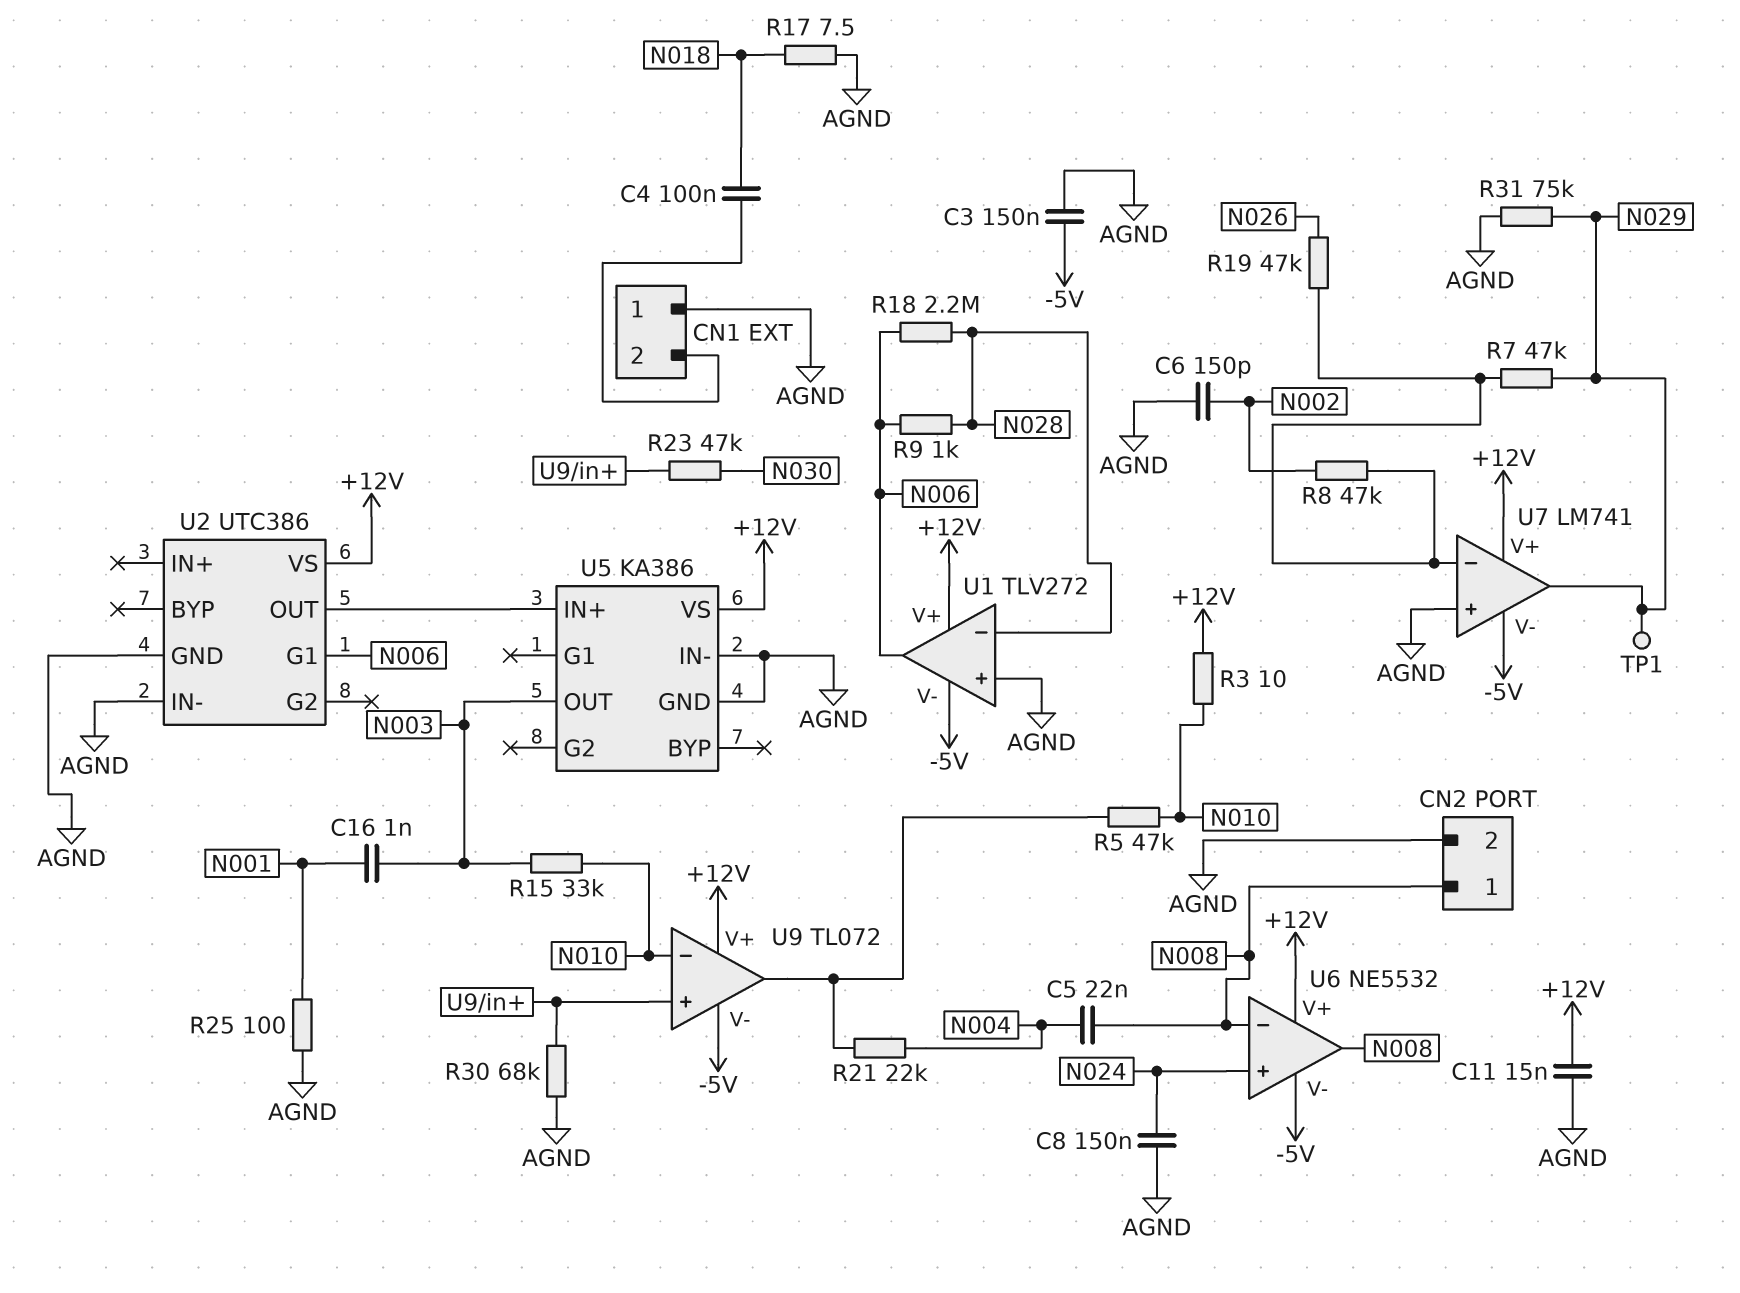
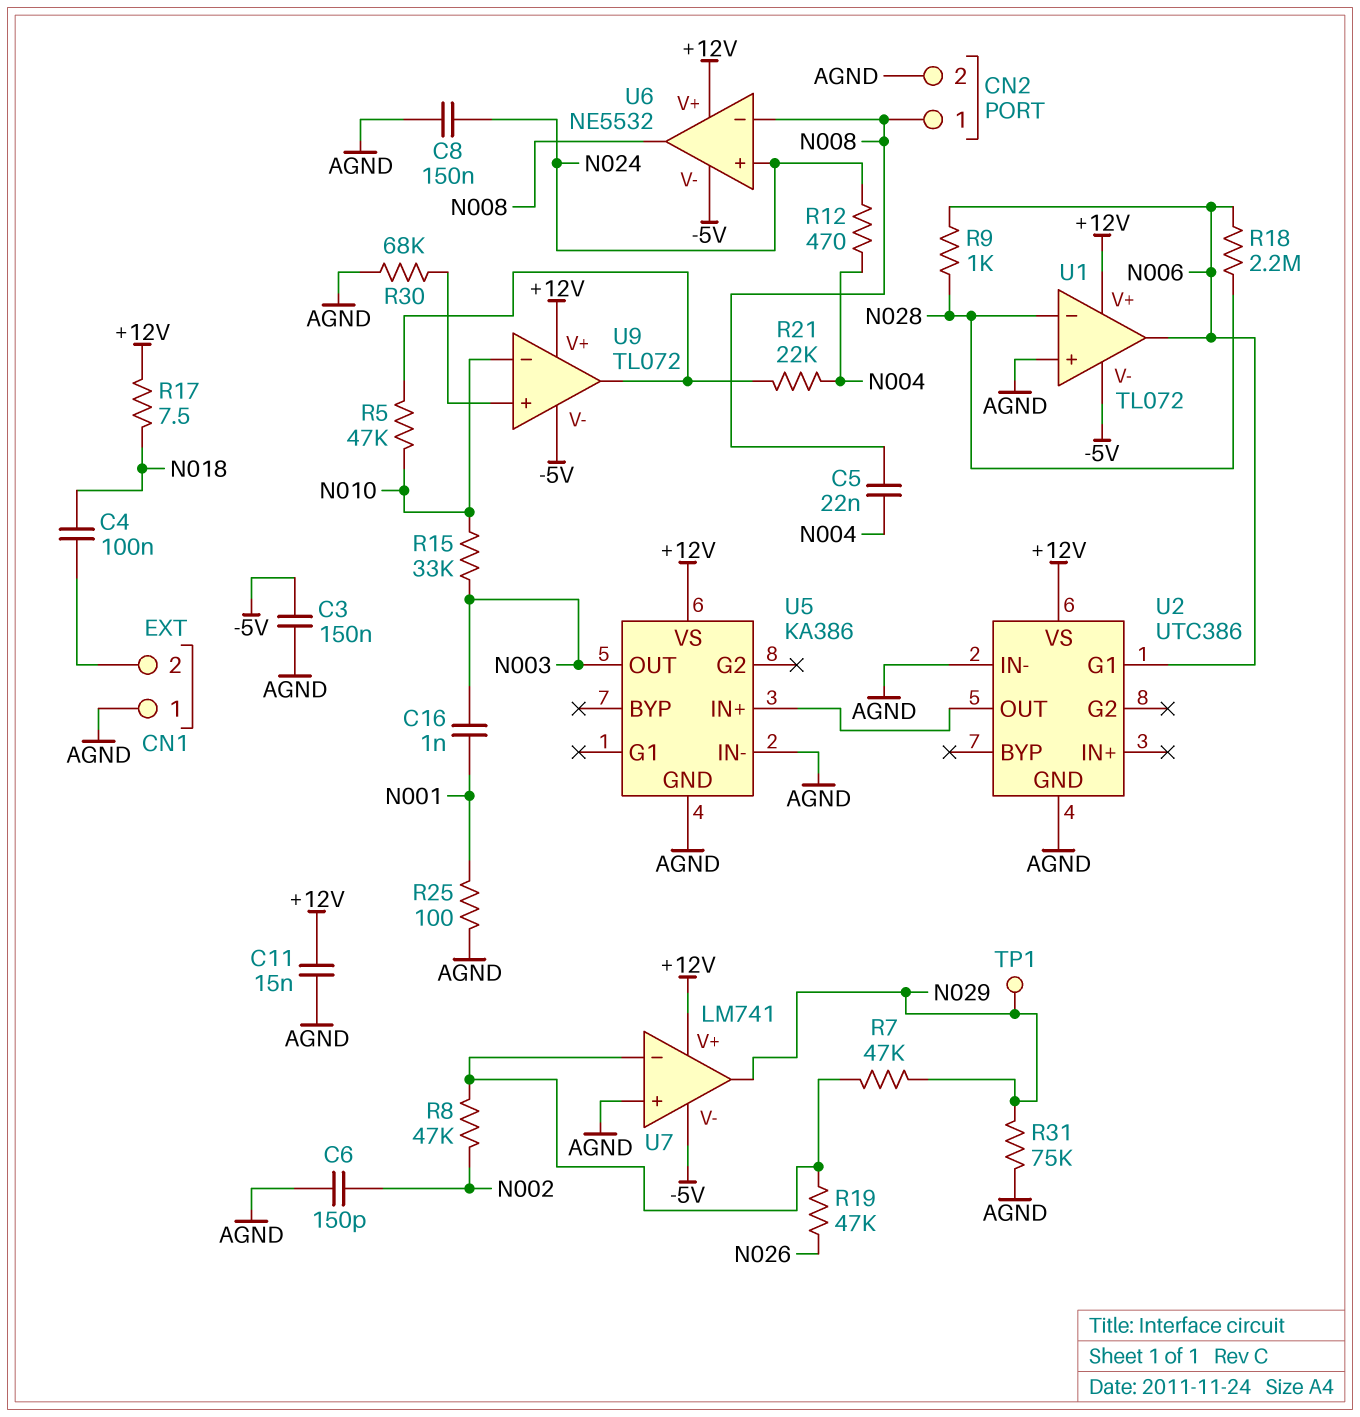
R3: 10 (+12V, N010) -> none
R12: none -> 470 (N004, N024)
R17: 7.5 (AGND, N018) -> 7.5 (+12V, N018)
R23: 47k (N030, U9/in+) -> none
U1: TLV272 -> TL072

